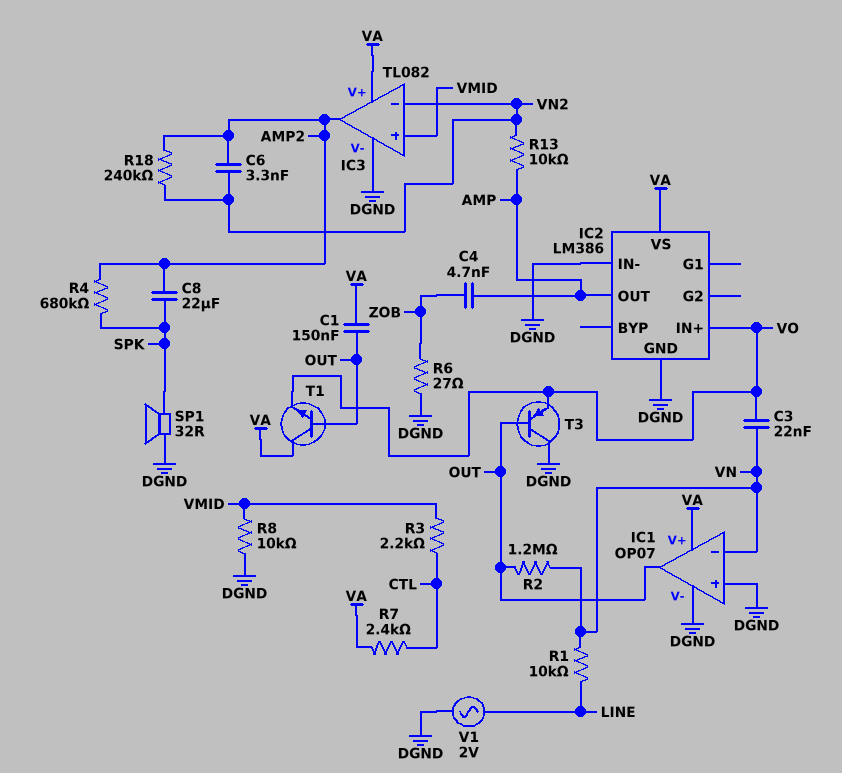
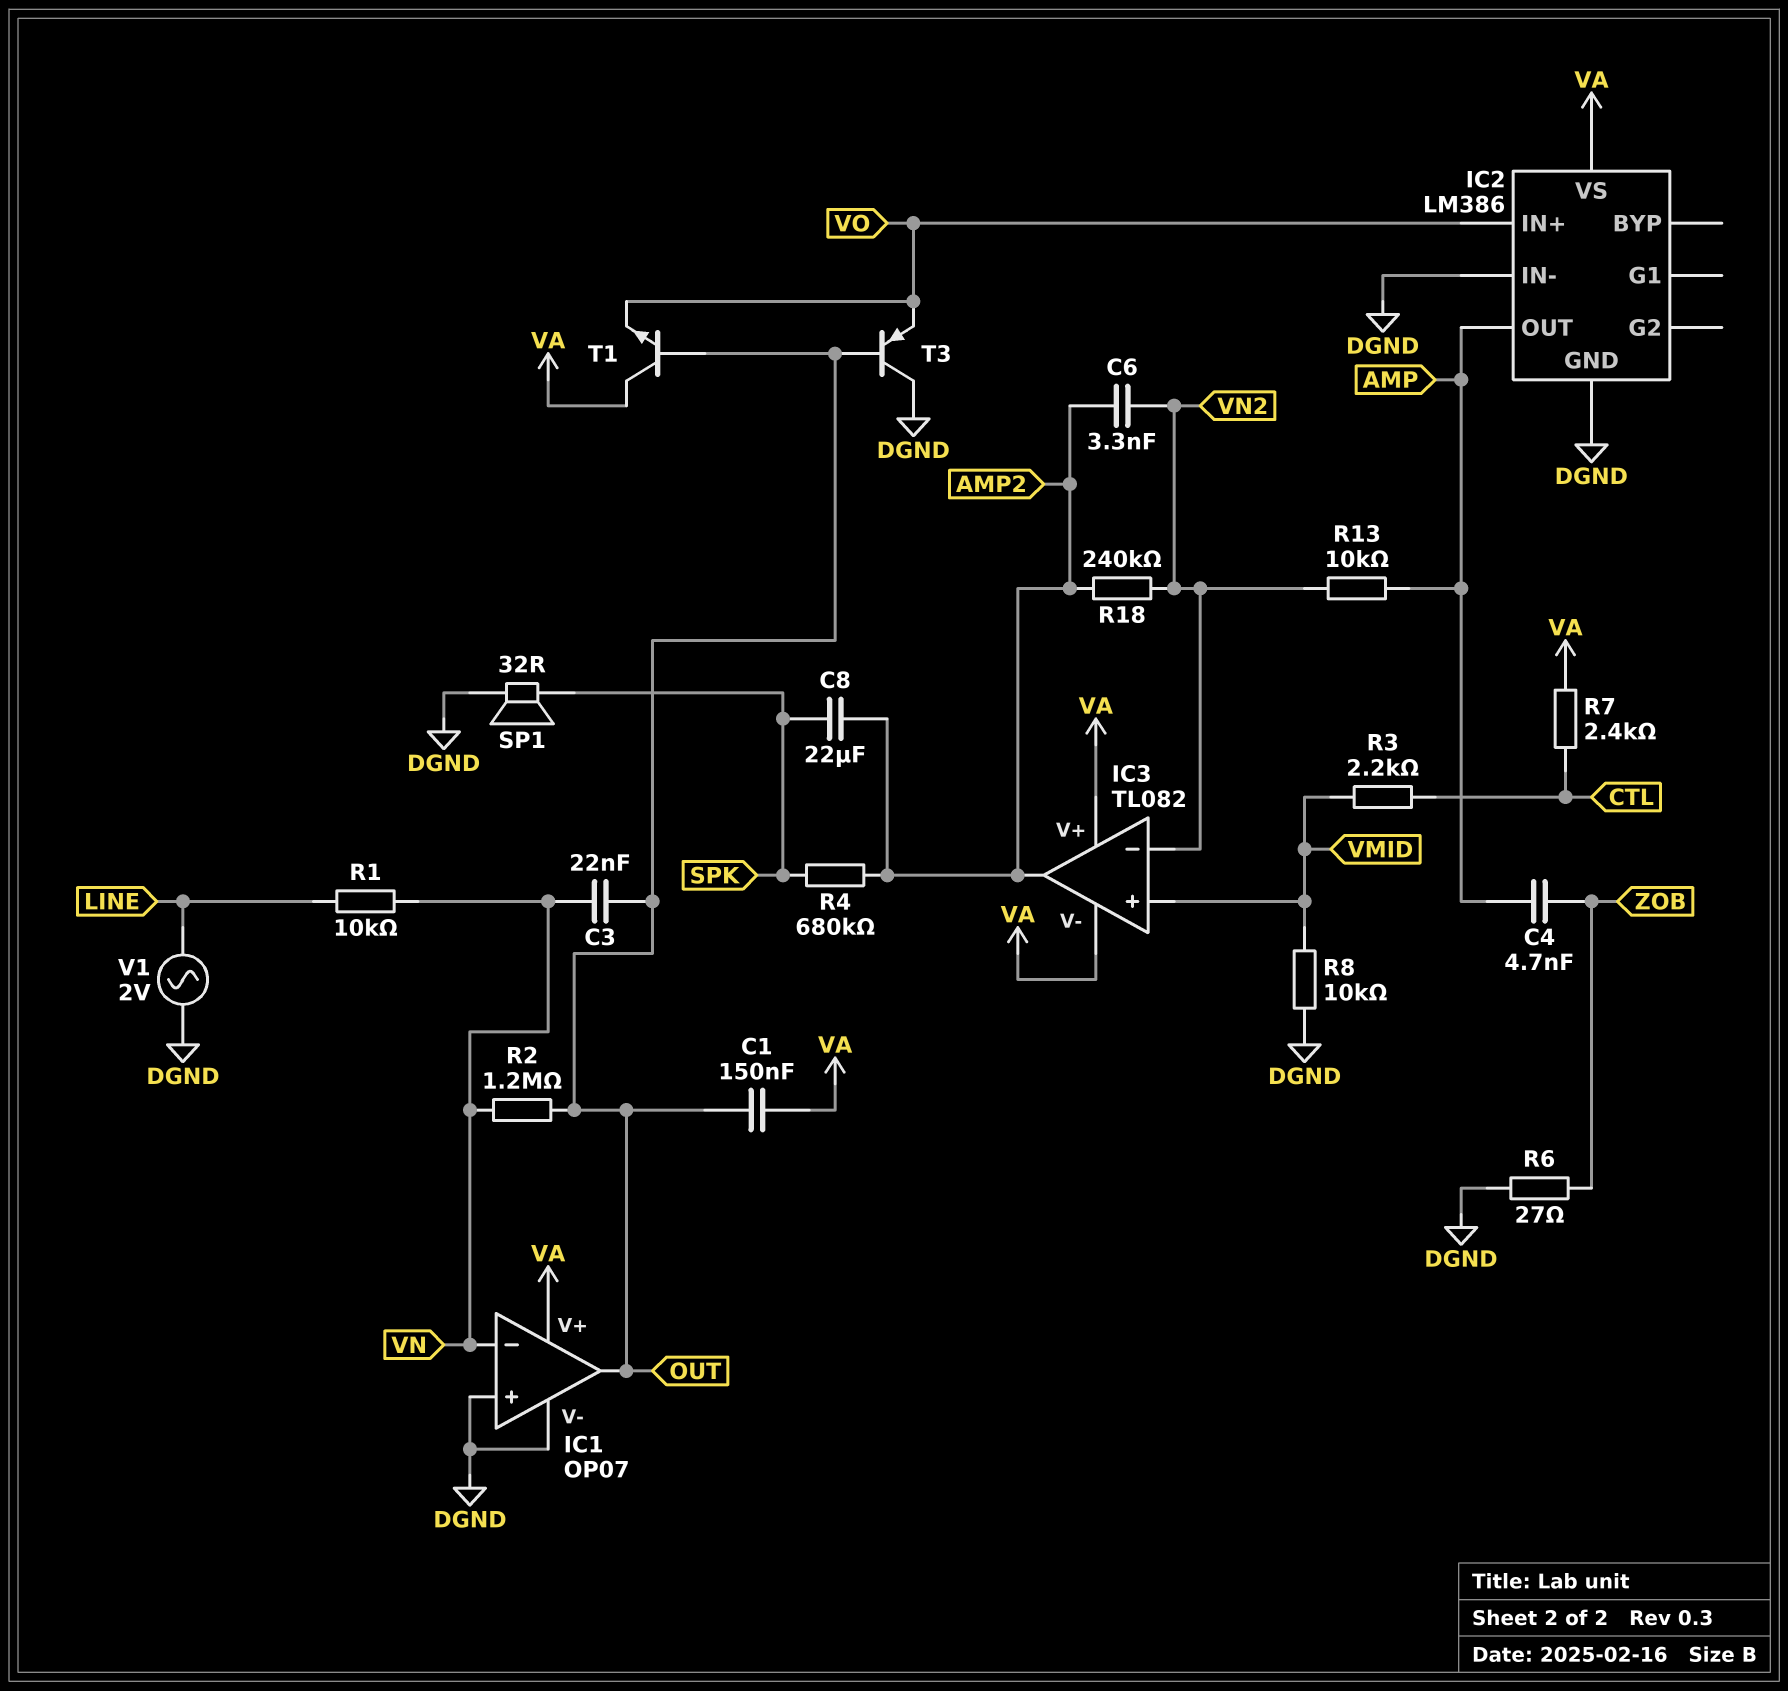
C3: 22nF (VN, VO) -> 22nF (OUT, VN)
IC3 pin V-: DGND -> VA

